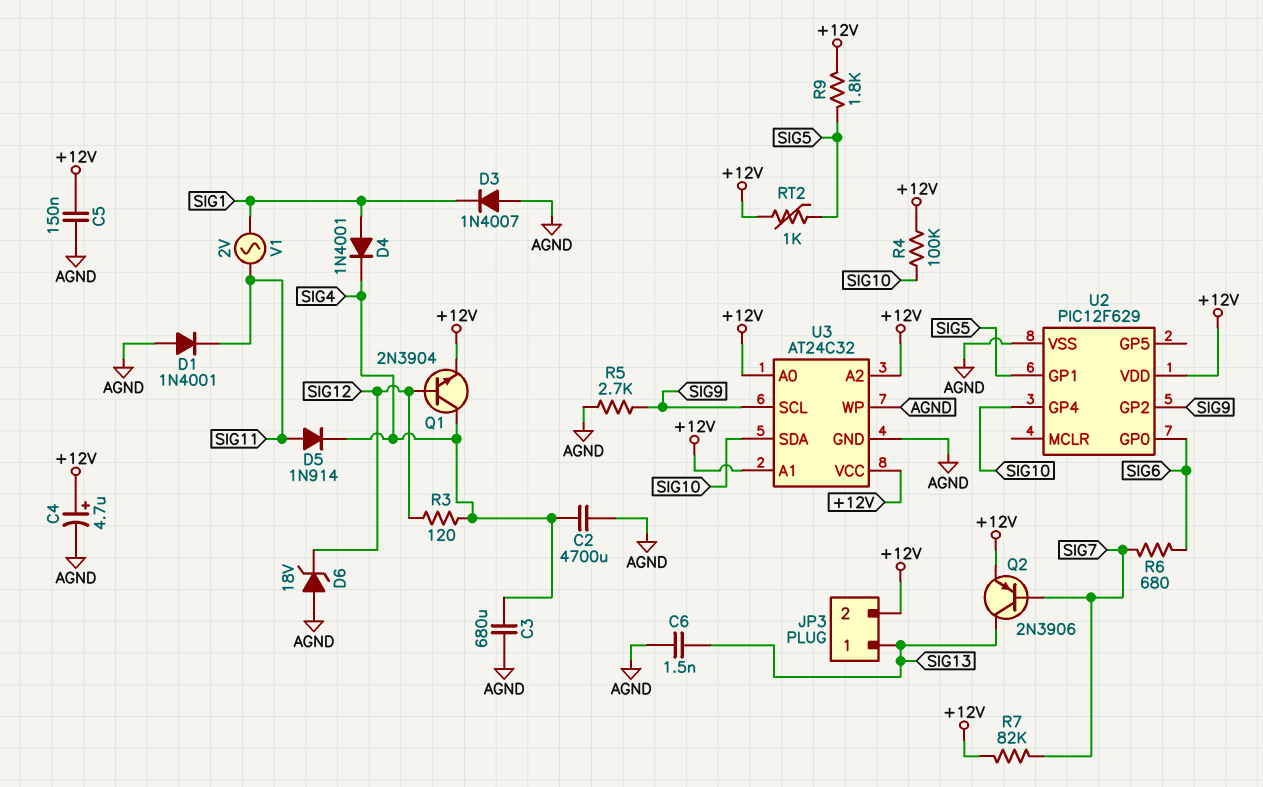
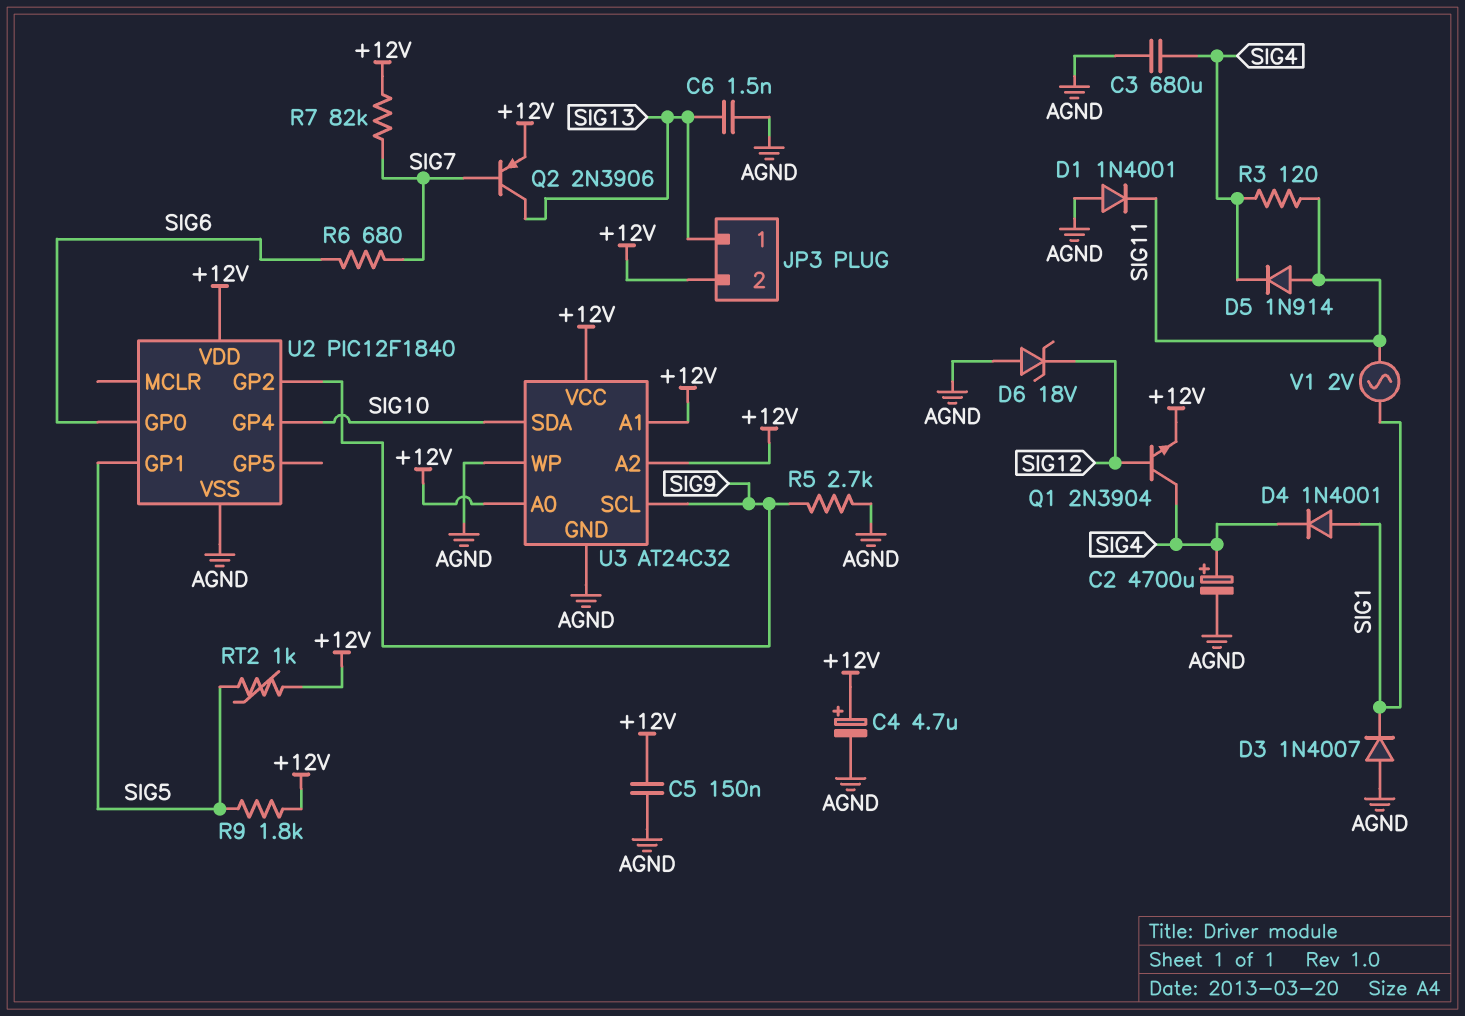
C2: 4700uF (AGND, SIG4) -> 4700uF (plus SIG4, minus AGND)
R3: 120 (SIG4, SIG12) -> 120 (SIG4, SIG11)
R4: 100k (+12V, SIG10) -> none
U2: PIC12F629 -> PIC12F1840

